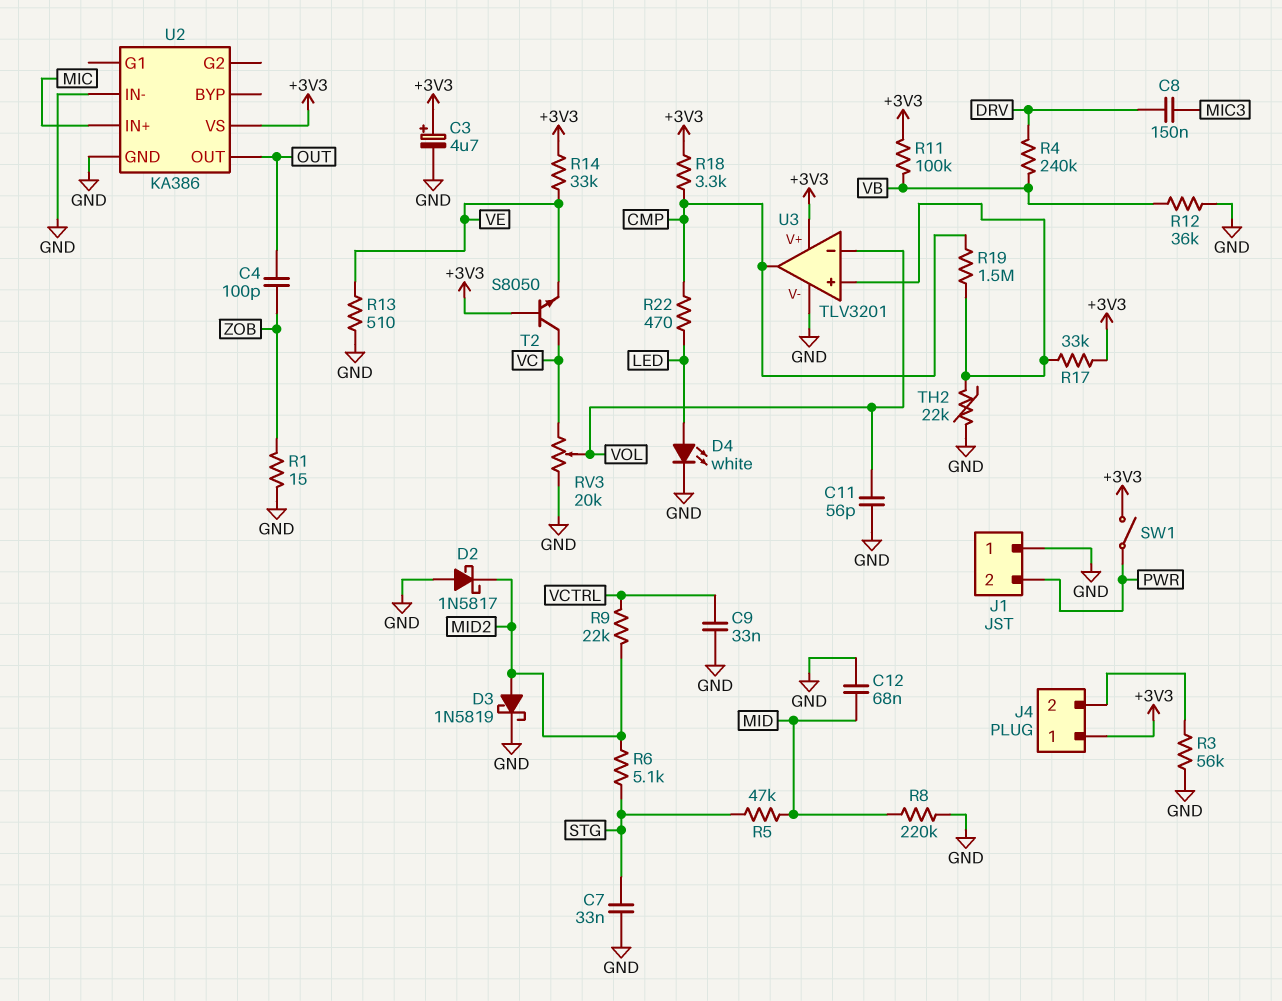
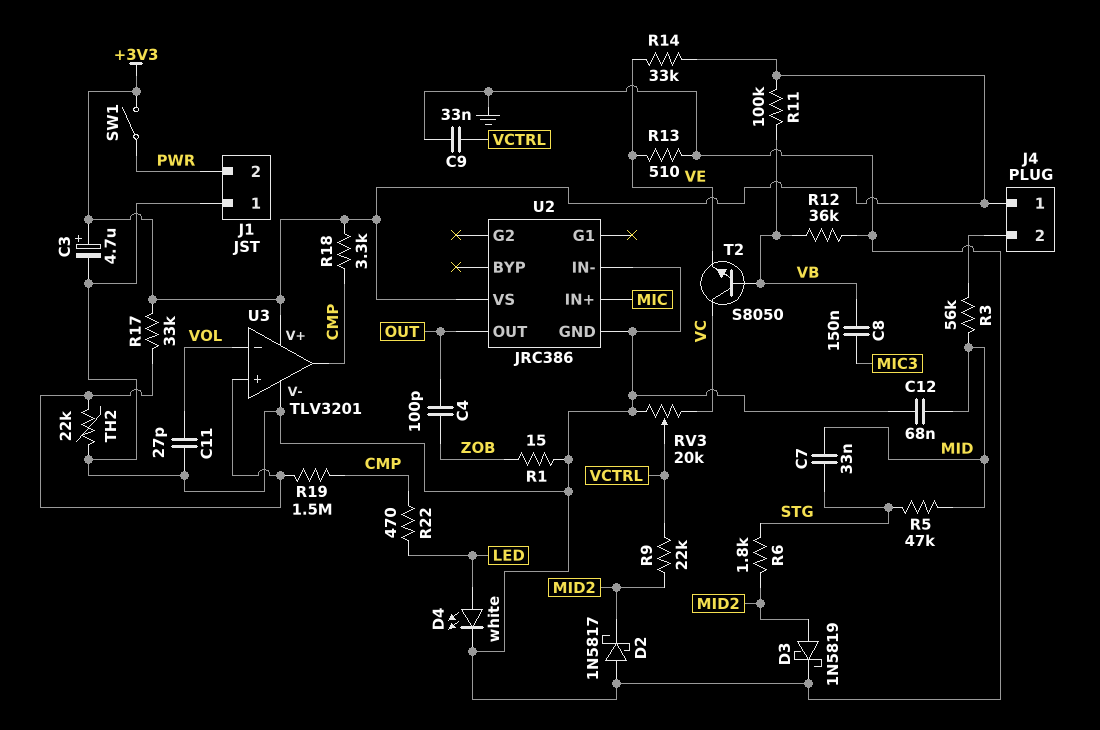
C7: 33nF (GND, STG) -> 33nF (MID, STG)
C8: 150nF (DRV, MIC3) -> 150nF (MIC3, VB)
C11: 56pF (GND, VOL) -> 27pF (GND, VOL)
R3: 56k (GND, J4/2) -> 56k (J4/2, MID)
R4: 240k (DRV, VB) -> none
R6: 5.1k (MID2, STG) -> 1.8k (MID2, STG)
R8: 220k (GND, MID) -> none
RV3: 20k (GND, VC, wiper VOL) -> 20k (GND, VC, wiper VCTRL)
T2: NPN S8050 (B +3V3, C VC, E VE) -> NPN S8050 (B VB, C VC, E VE)
U2: KA386 -> JRC386

